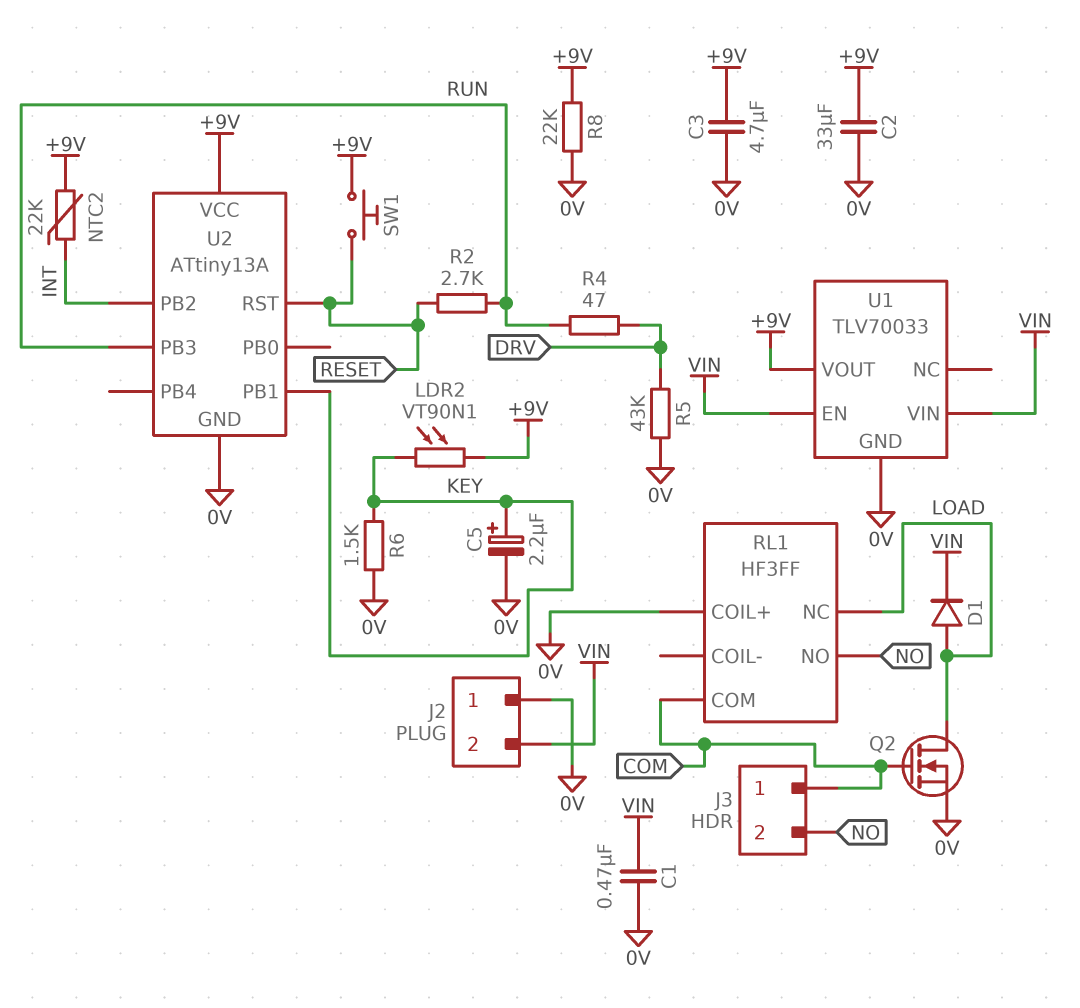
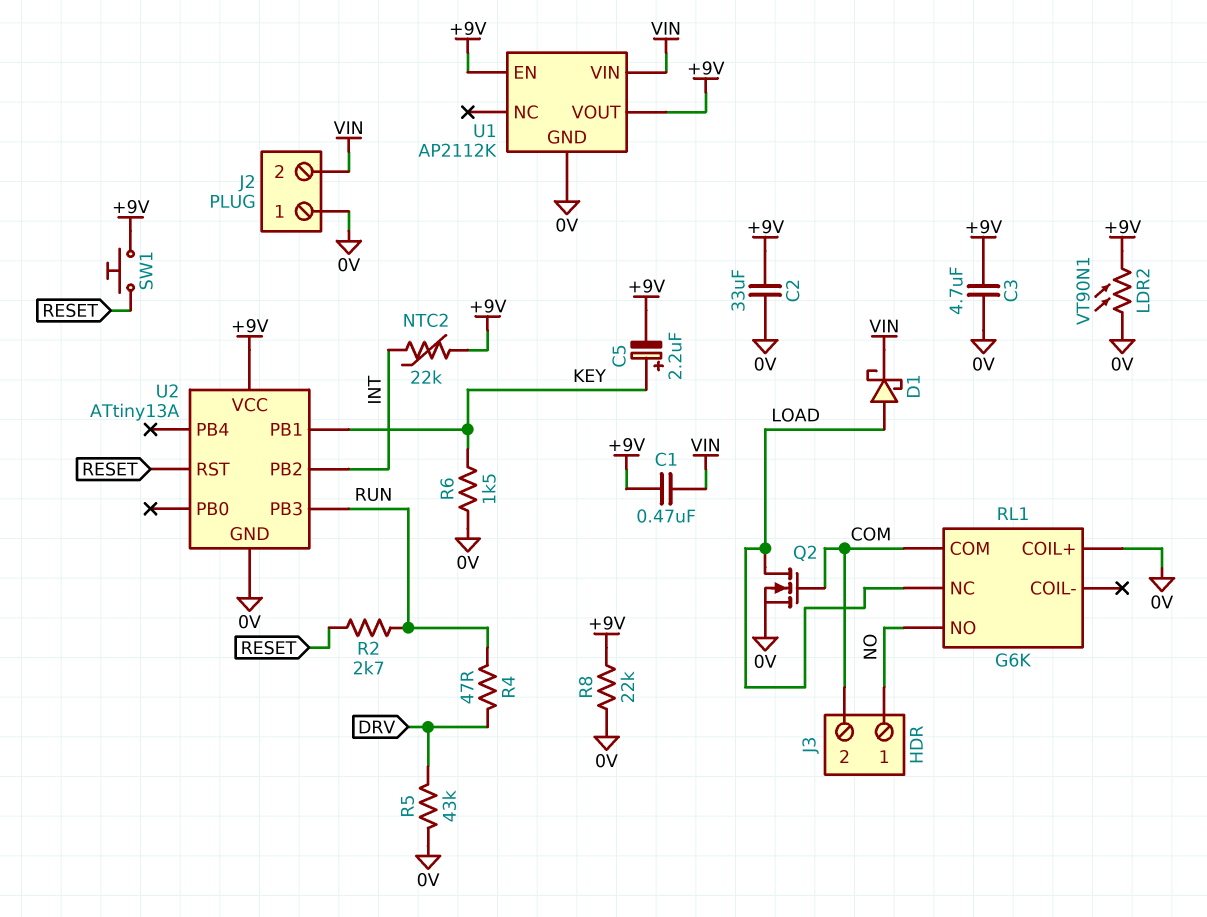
C1: 470nF (0V, VIN) -> 470nF (+9V, VIN)
C5: 2.2uF (plus KEY, minus 0V) -> 2.2uF (plus KEY, minus +9V)
D1: diode (A LOAD, K VIN) -> schottky (A LOAD, K VIN)
J3 pin 1: COM -> NO
J3 pin 2: NO -> COM
LDR2: VT90N1 (+9V, KEY) -> VT90N1 (+9V, 0V)
RL1: HF3FF -> G6K
U1: TLV70033 -> AP2112K
U1 pin EN: VIN -> +9V

